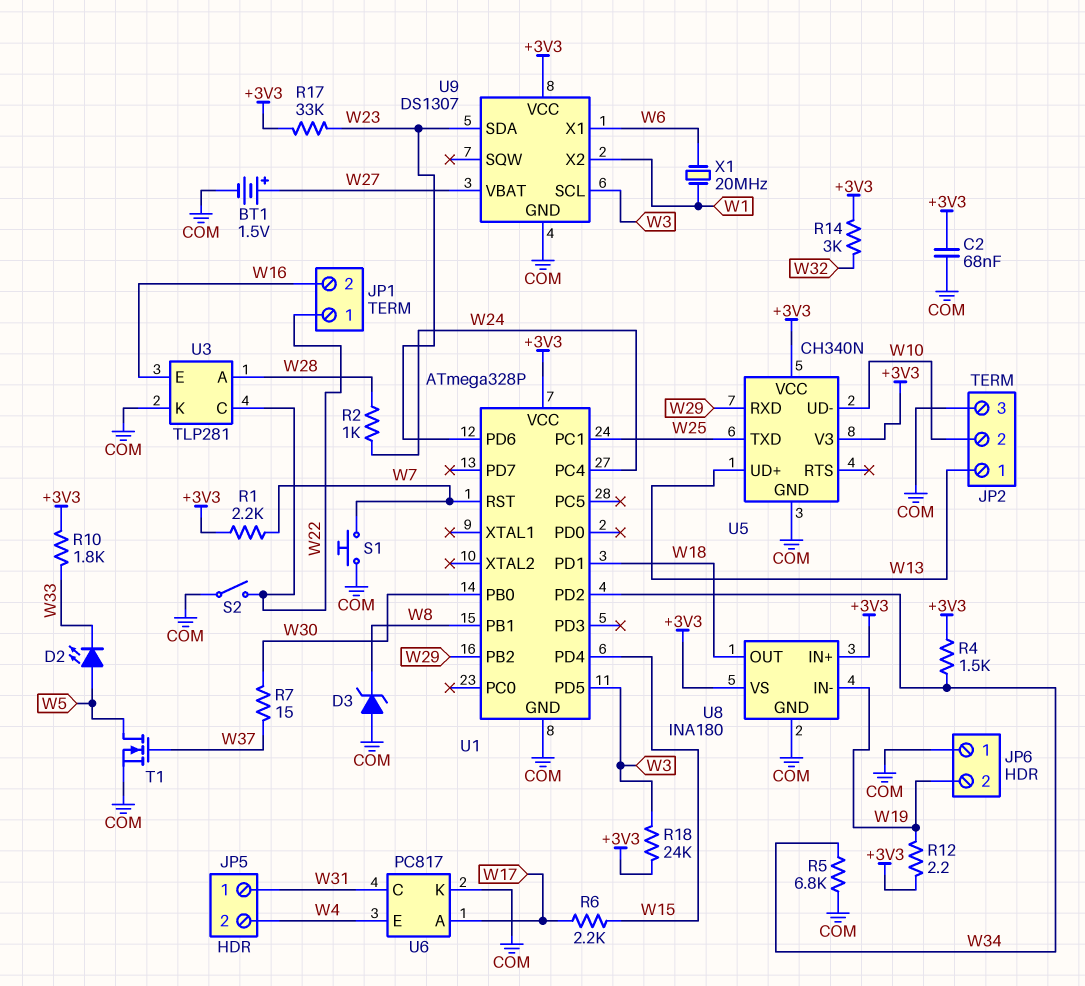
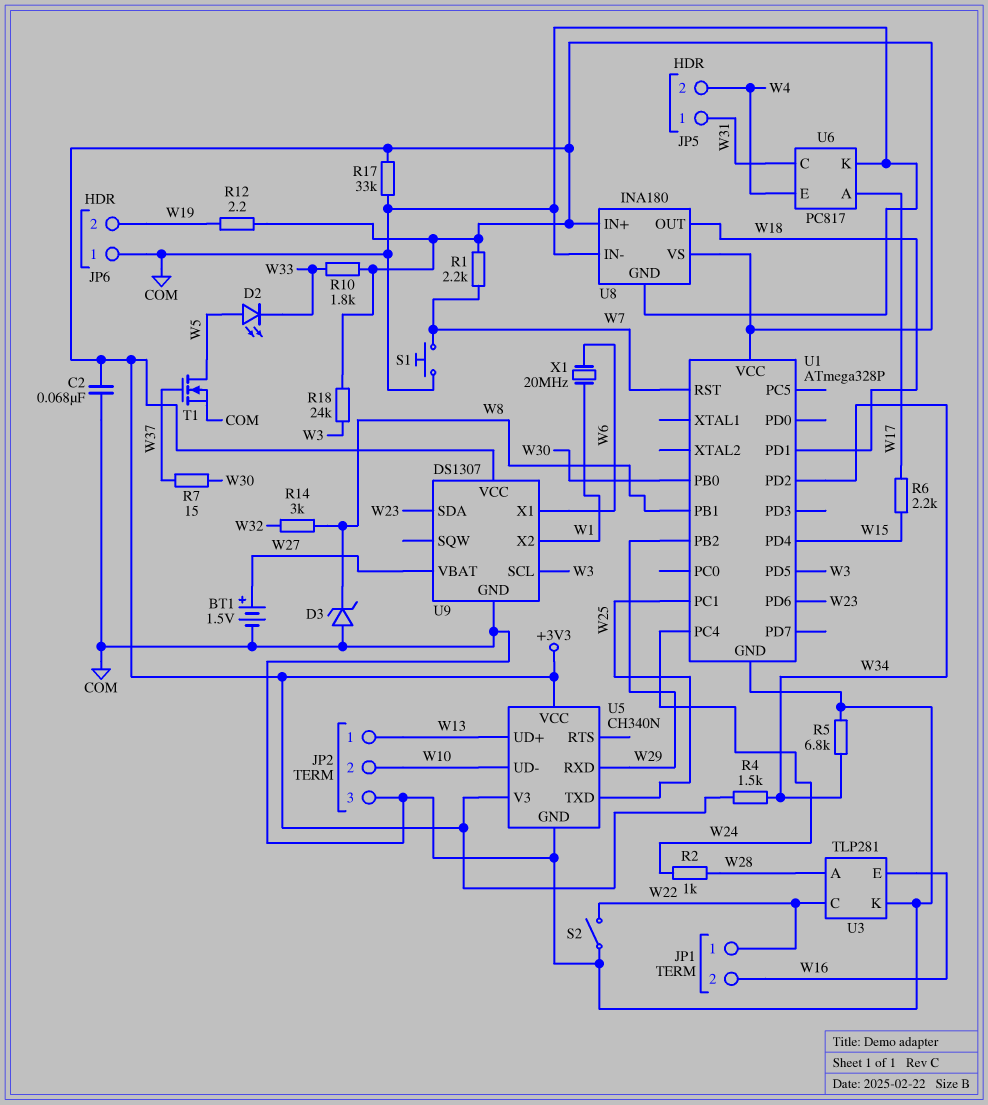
R14: 3k (+3V3, W32) -> 3k (W8, W32)
R17: 33k (+3V3, W23) -> 33k (+3V3, COM)
U8 pin IN-: W19 -> COM

